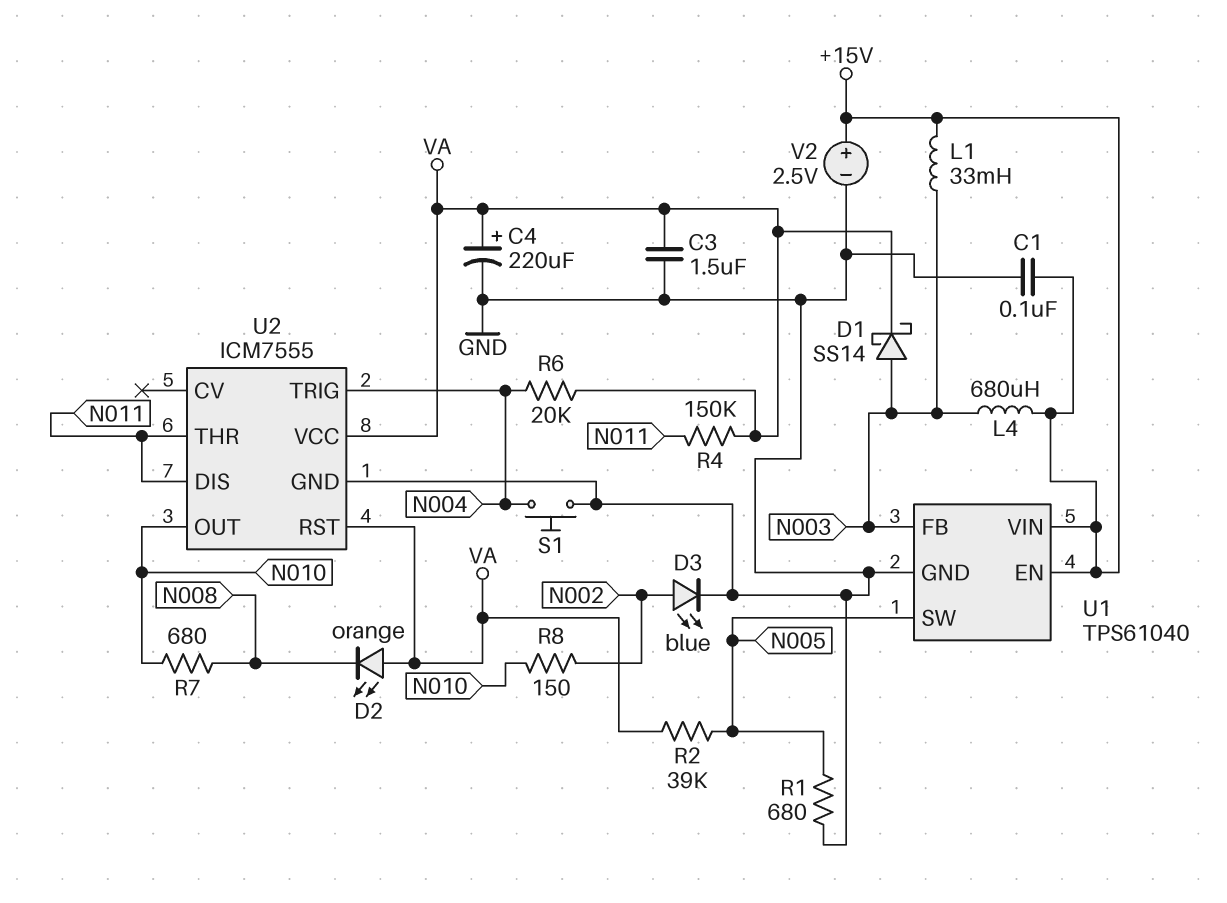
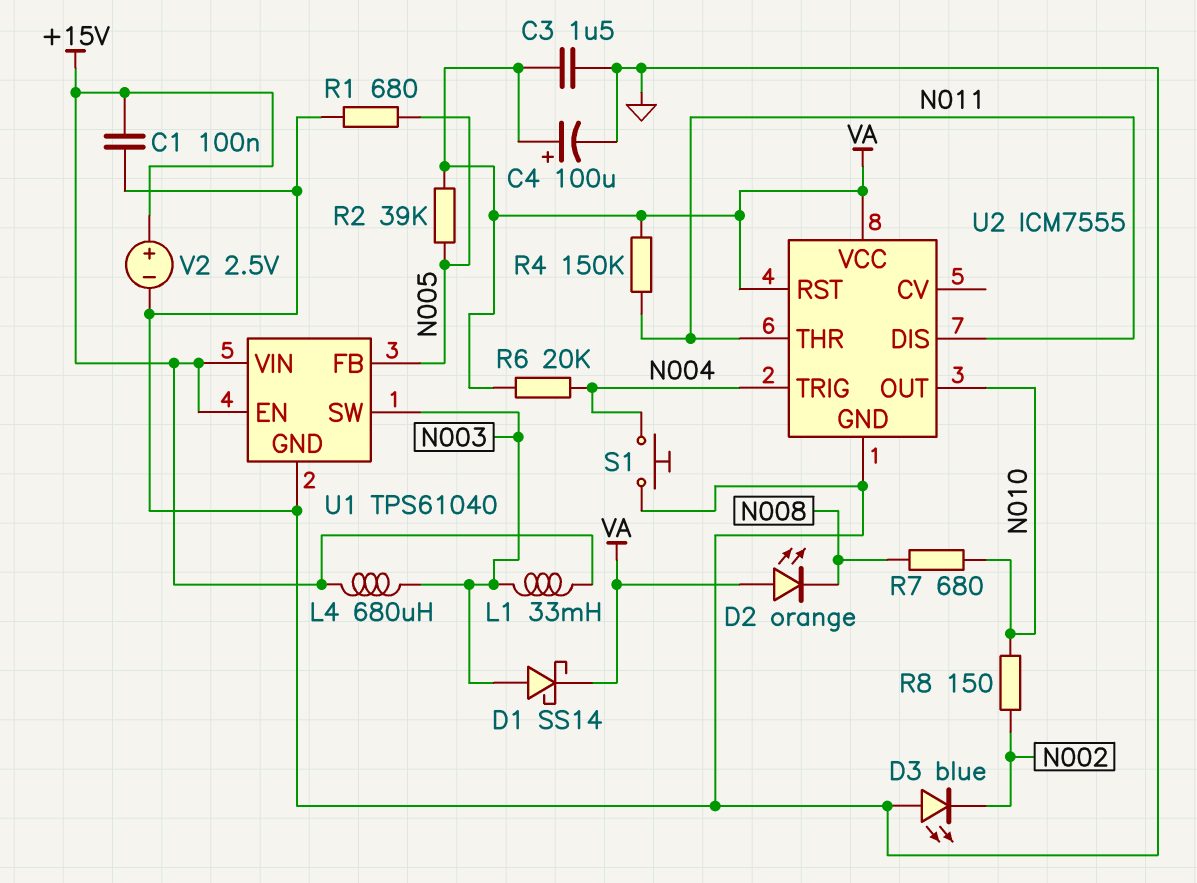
C4: 220uF (plus VA, minus GND) -> 100uF (plus VA, minus GND)
D3: LED blue (A N002, K GND) -> LED blue (A GND, K N002)
U1 pin FB: N003 -> N005
U1 pin SW: N005 -> N003

